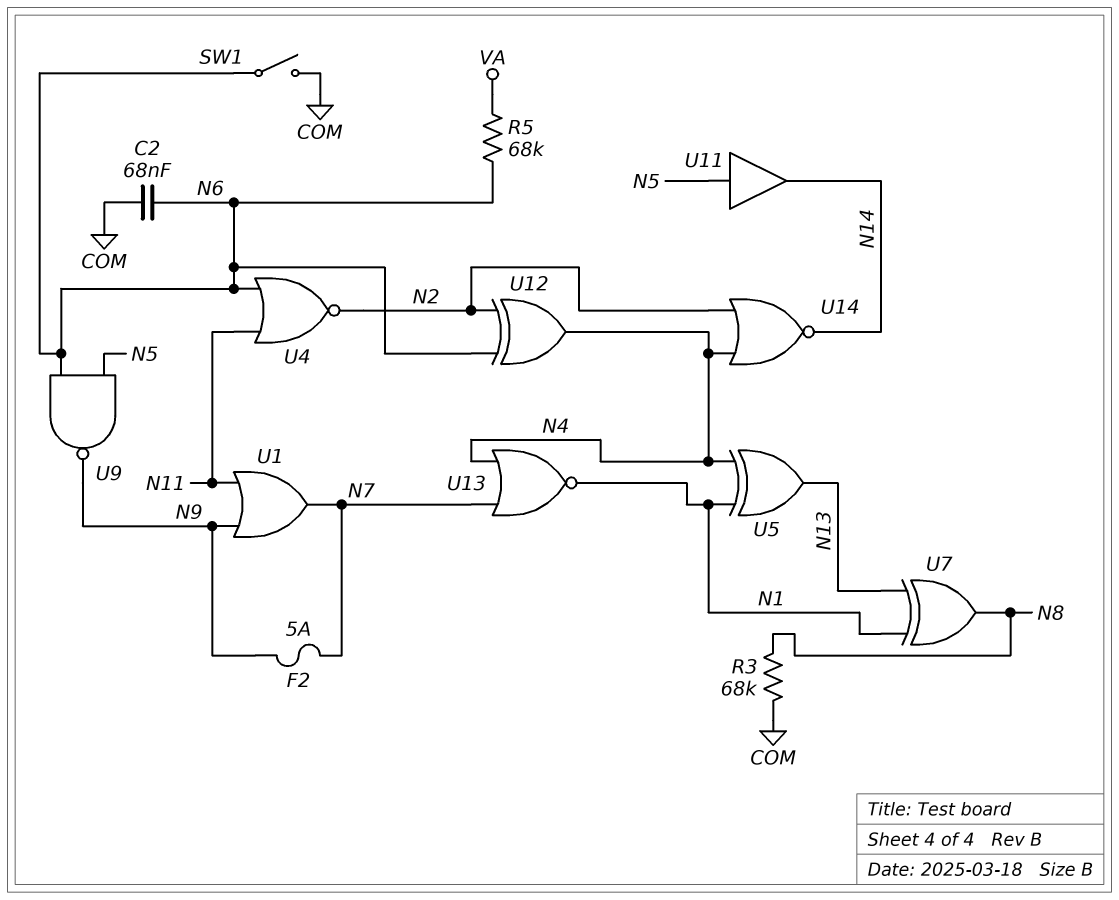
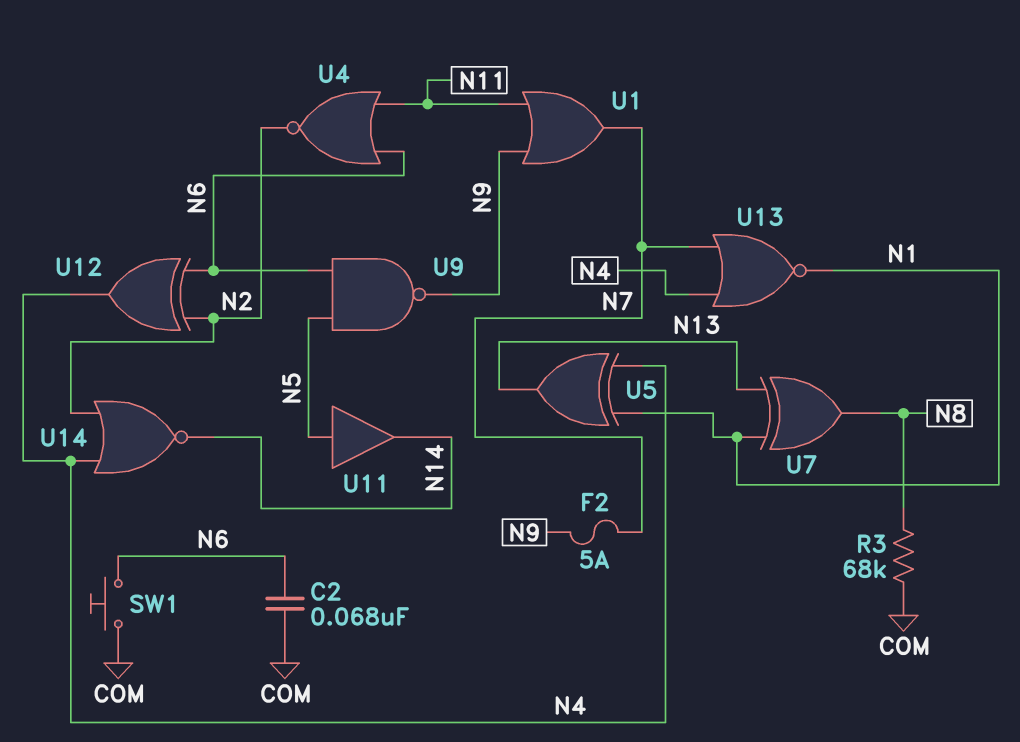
R5: 68k (N6, VA) -> none
SW1: switch (COM, N6) -> button (COM, N6)

